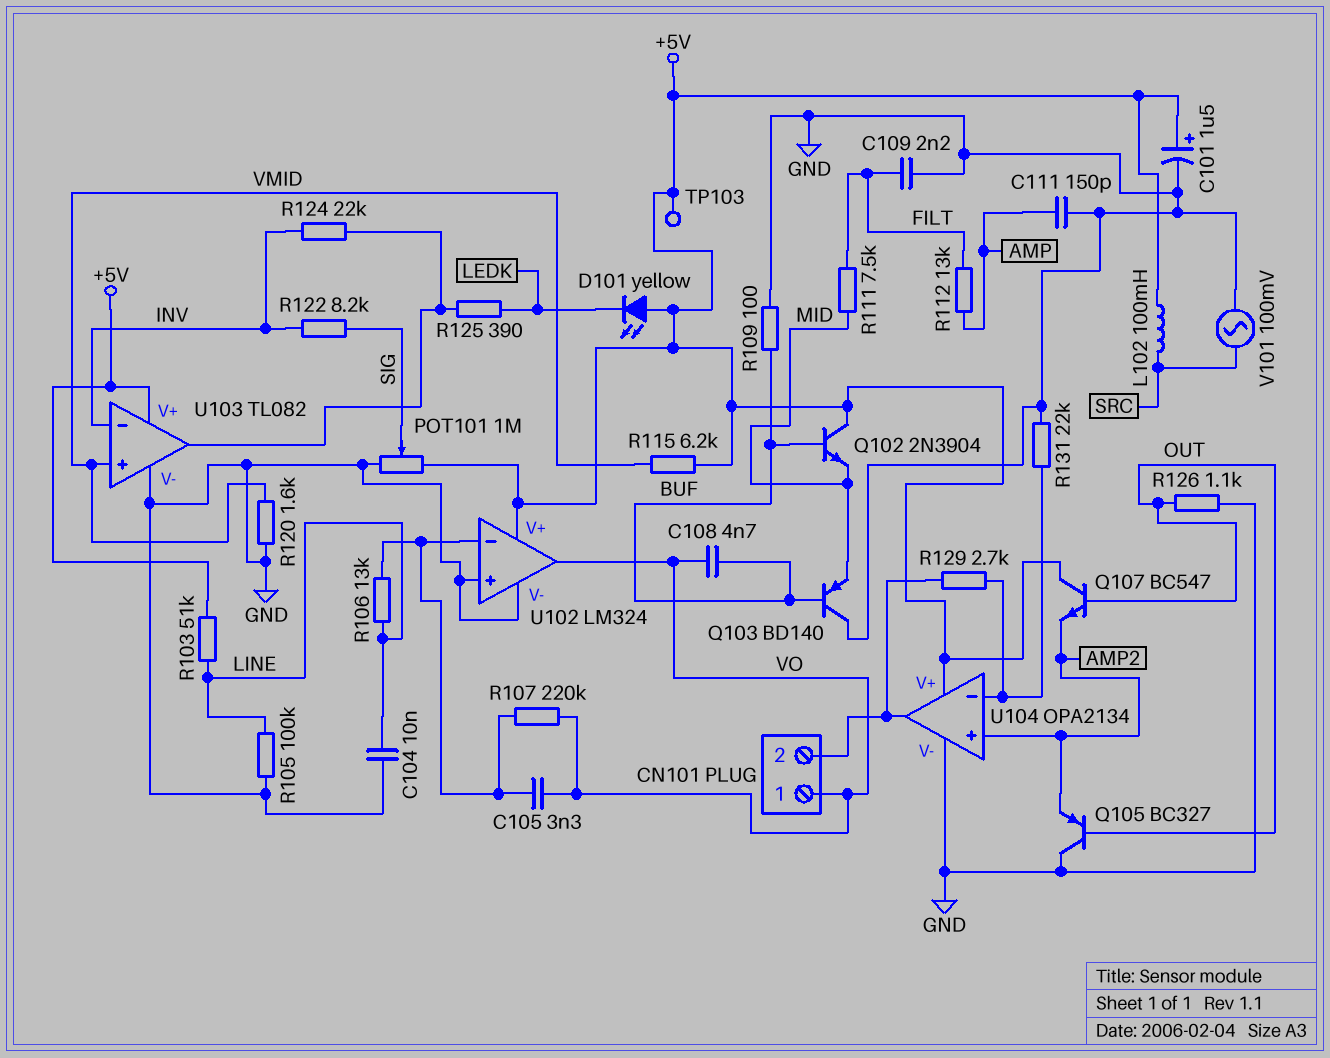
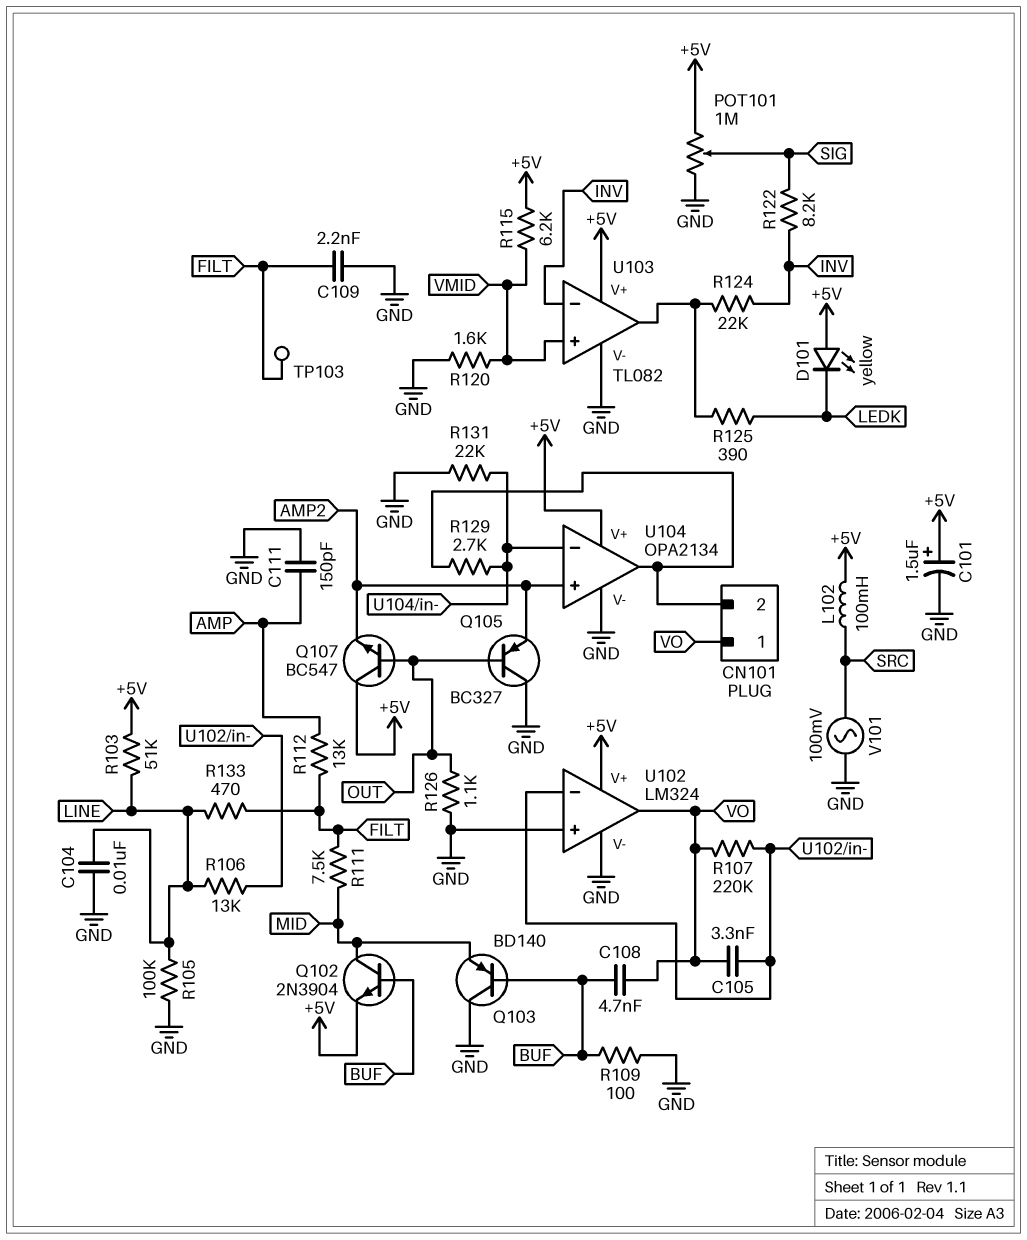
Q102: NPN 2N3904 (B BUF, C +5V, E MID) -> NPN 2N3904 (B BUF, C MID, E +5V)
R133: none -> 470 (FILT, LINE)
TP103: test point (+5V) -> test point (FILT)

